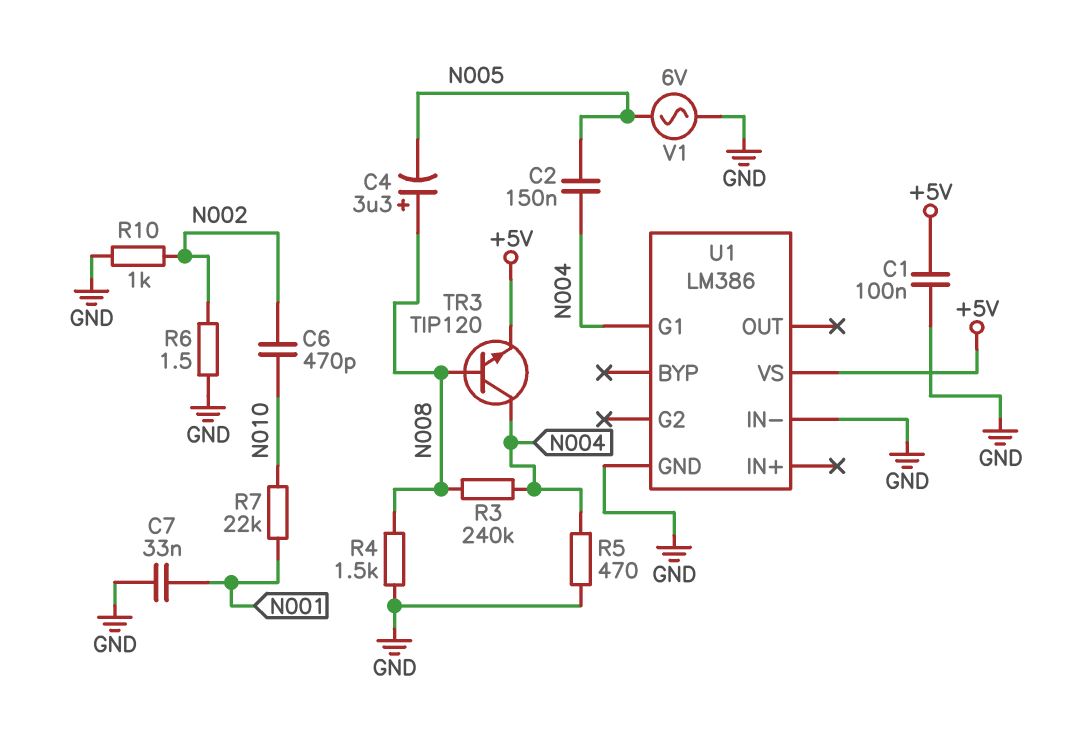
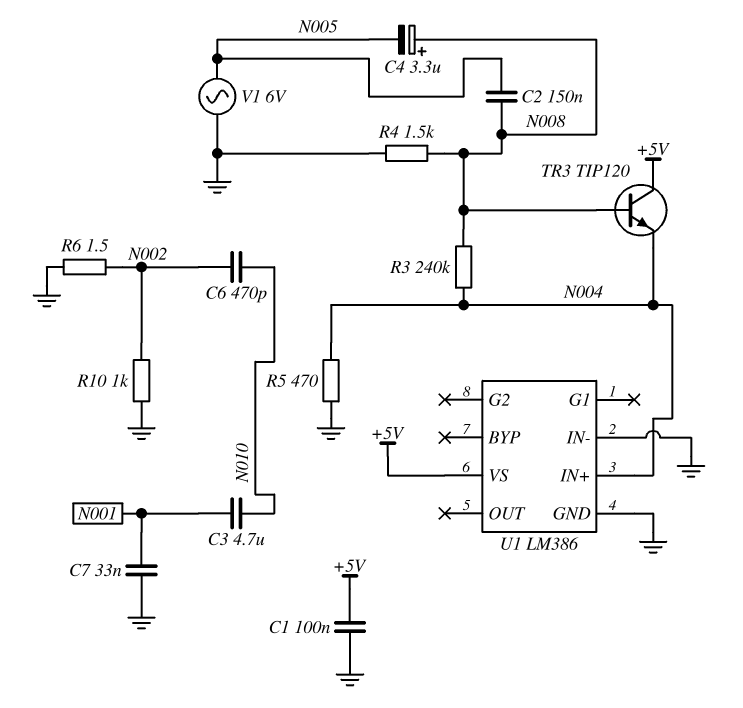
C2: 150nF (N004, N005) -> 150nF (N005, N008)
C3: none -> 4.7uF (N001, N010)
R7: 22k (N001, N010) -> none
TR3: NPN TIP120 (B N008, C N004, E +5V) -> NPN TIP120 (B N008, C +5V, E N004)
U1 pin G1: N004 -> none
U1 pin IN+: none -> N004

